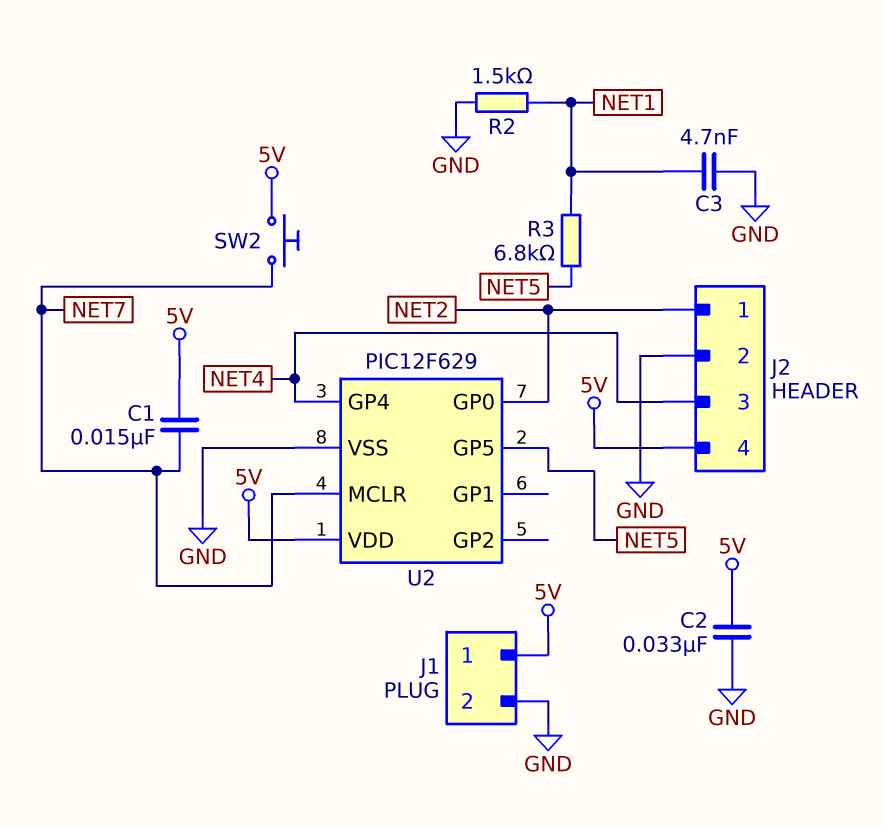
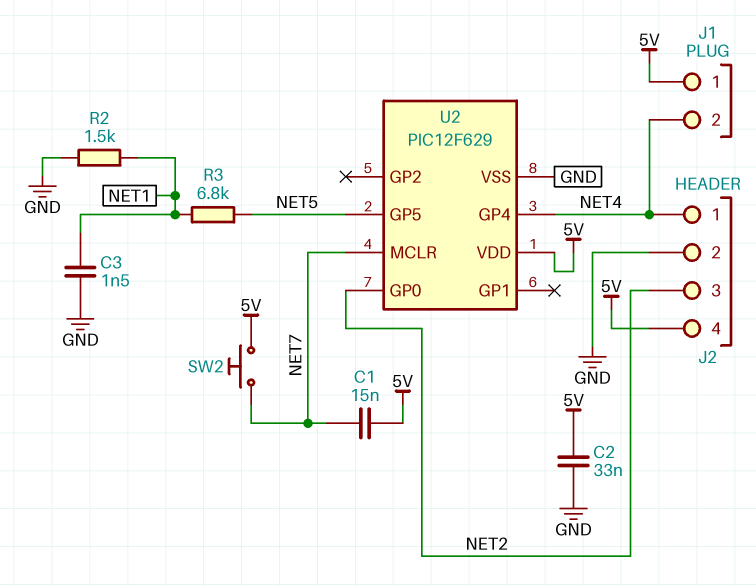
C3: 4.7nF (GND, NET1) -> 1.5nF (GND, NET1)
J1 pin 2: GND -> NET4
J2 pin 1: NET2 -> NET4
J2 pin 3: NET4 -> NET2

